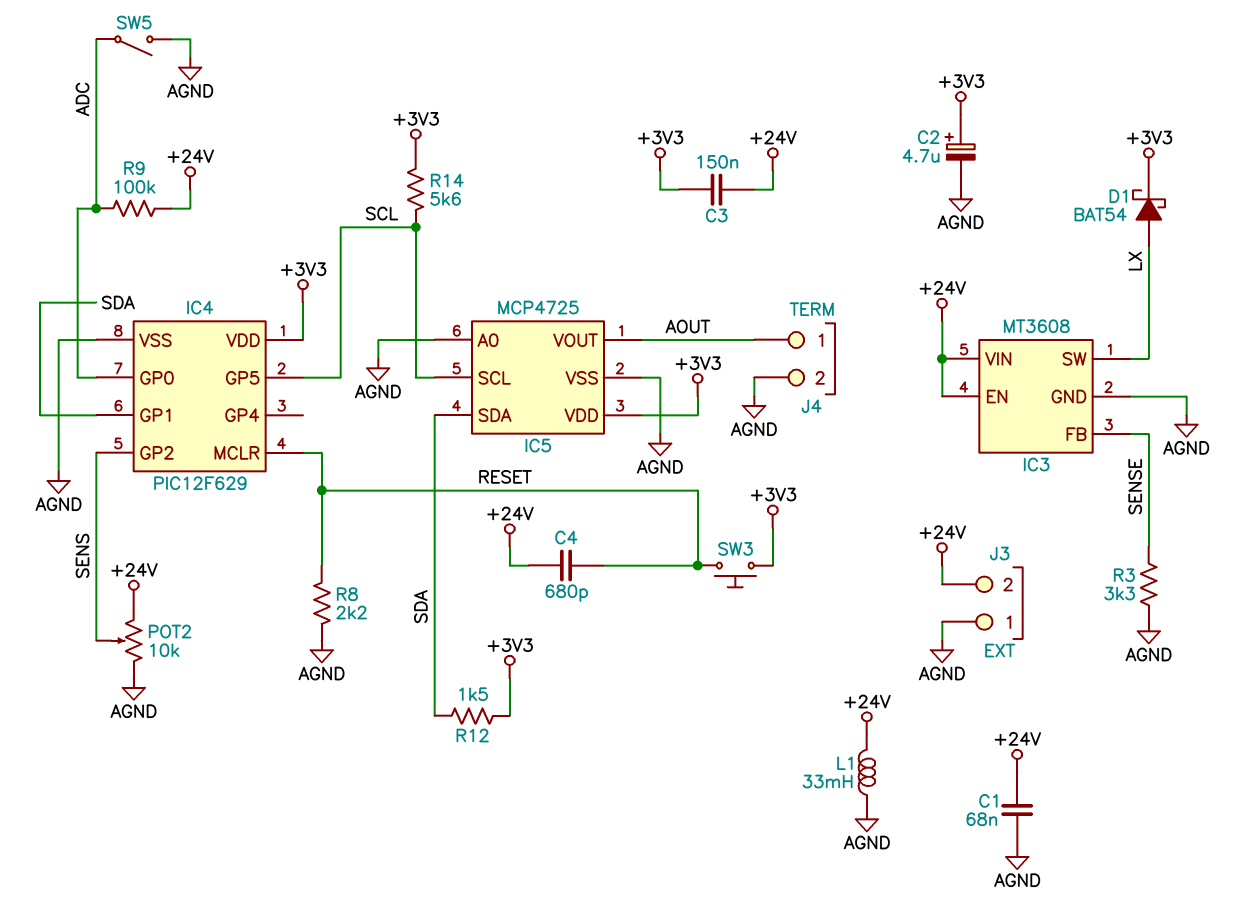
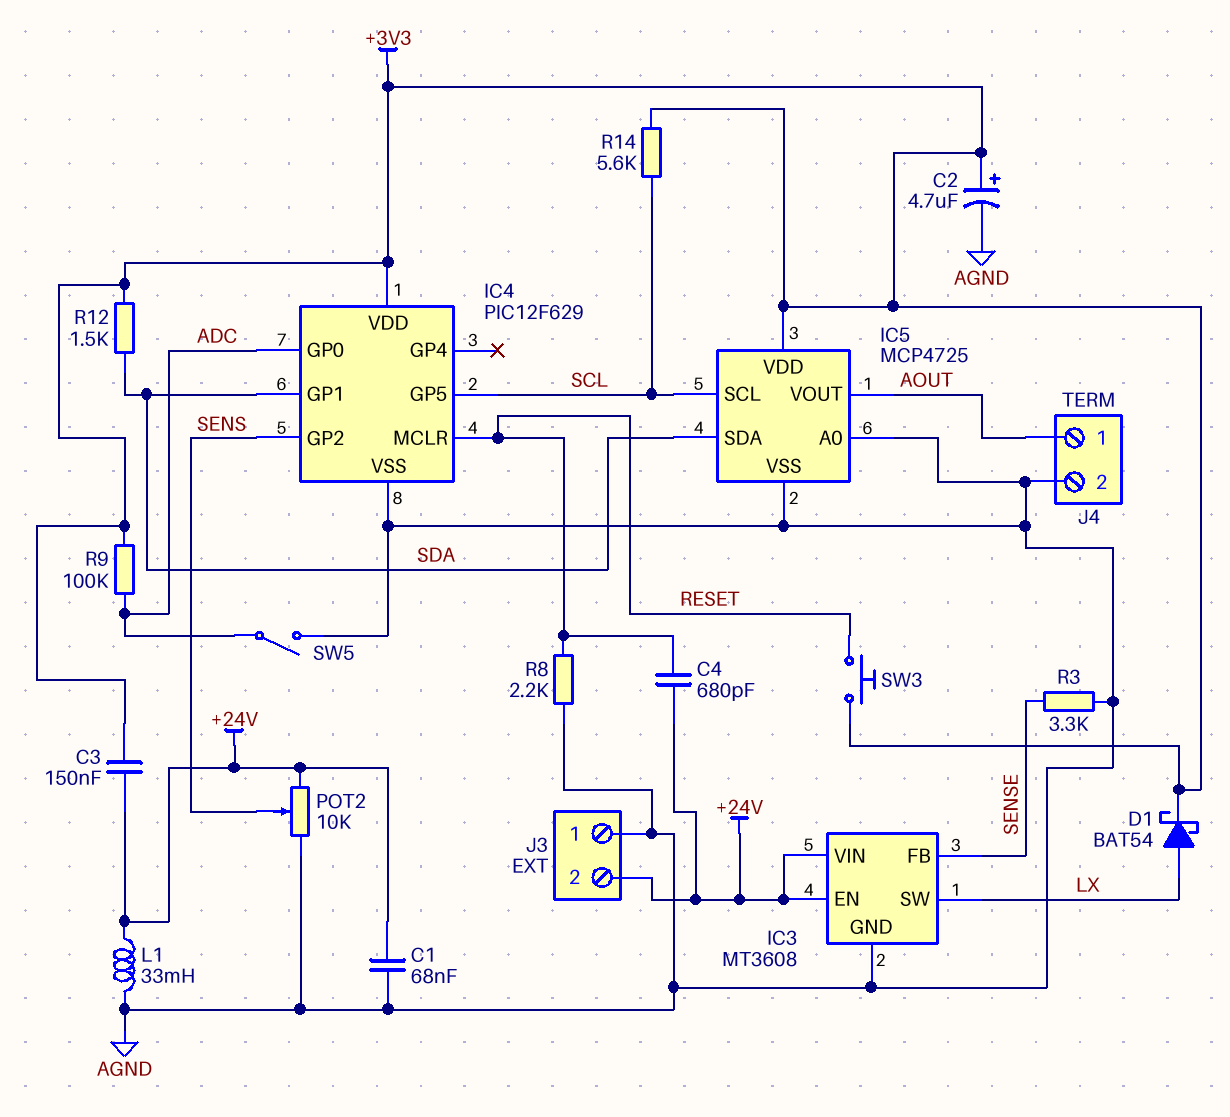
R9: 100k (+24V, ADC) -> 100k (+3V3, ADC)

